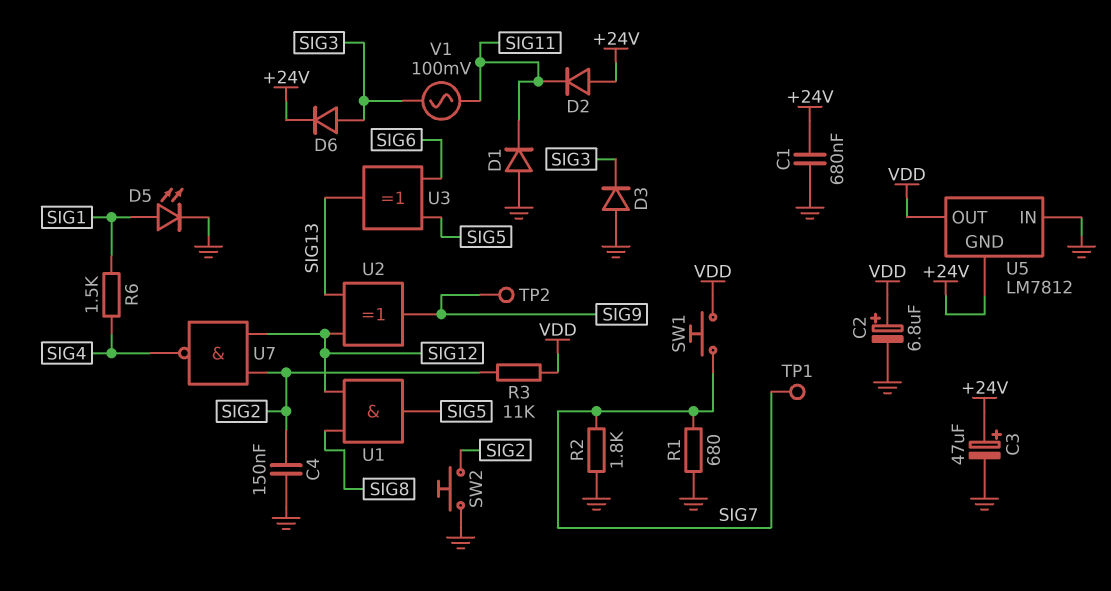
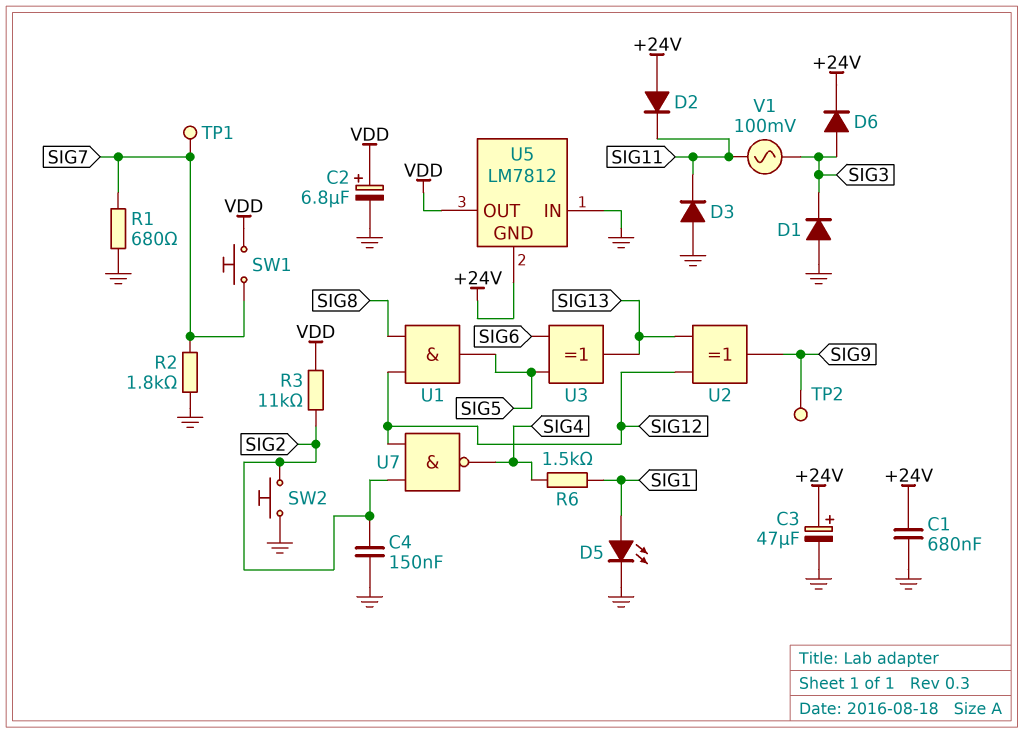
D1: diode (A GND, K SIG11) -> diode (A GND, K SIG3)
D3: diode (A GND, K SIG3) -> diode (A GND, K SIG11)

